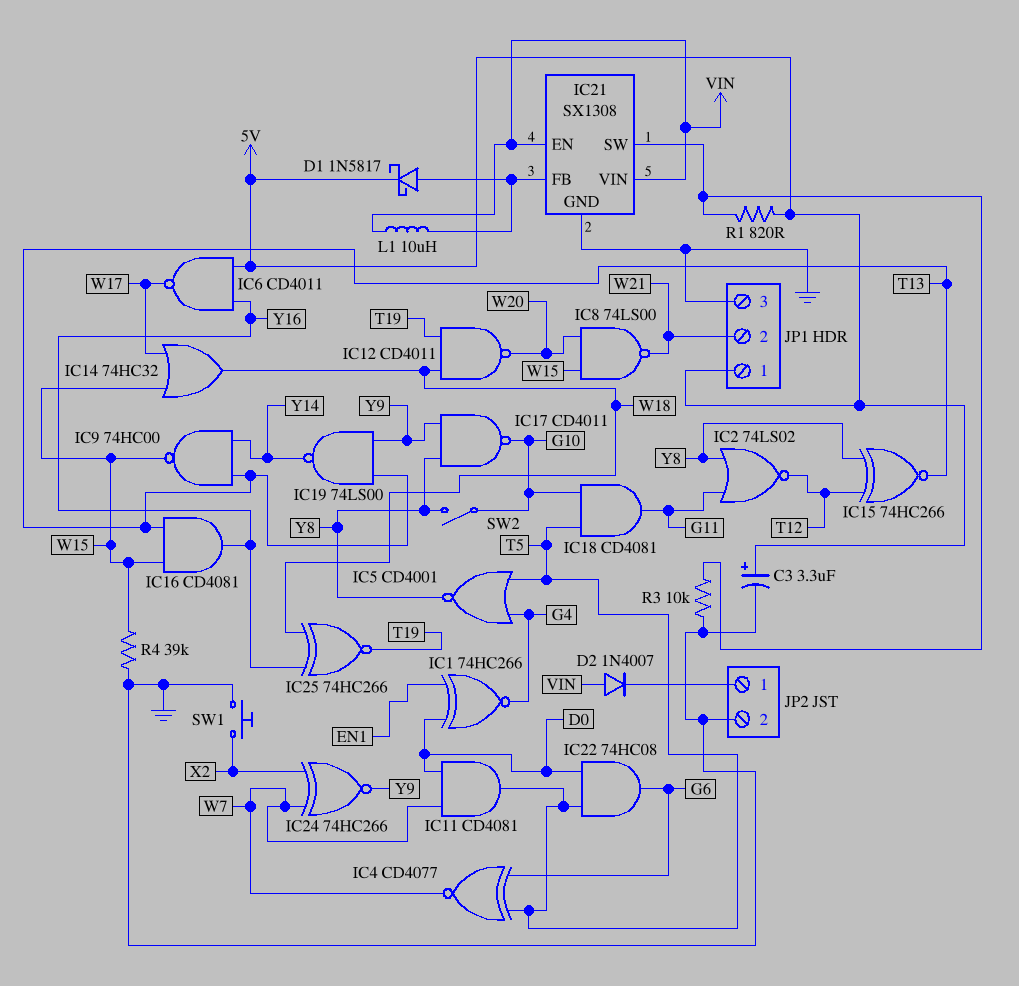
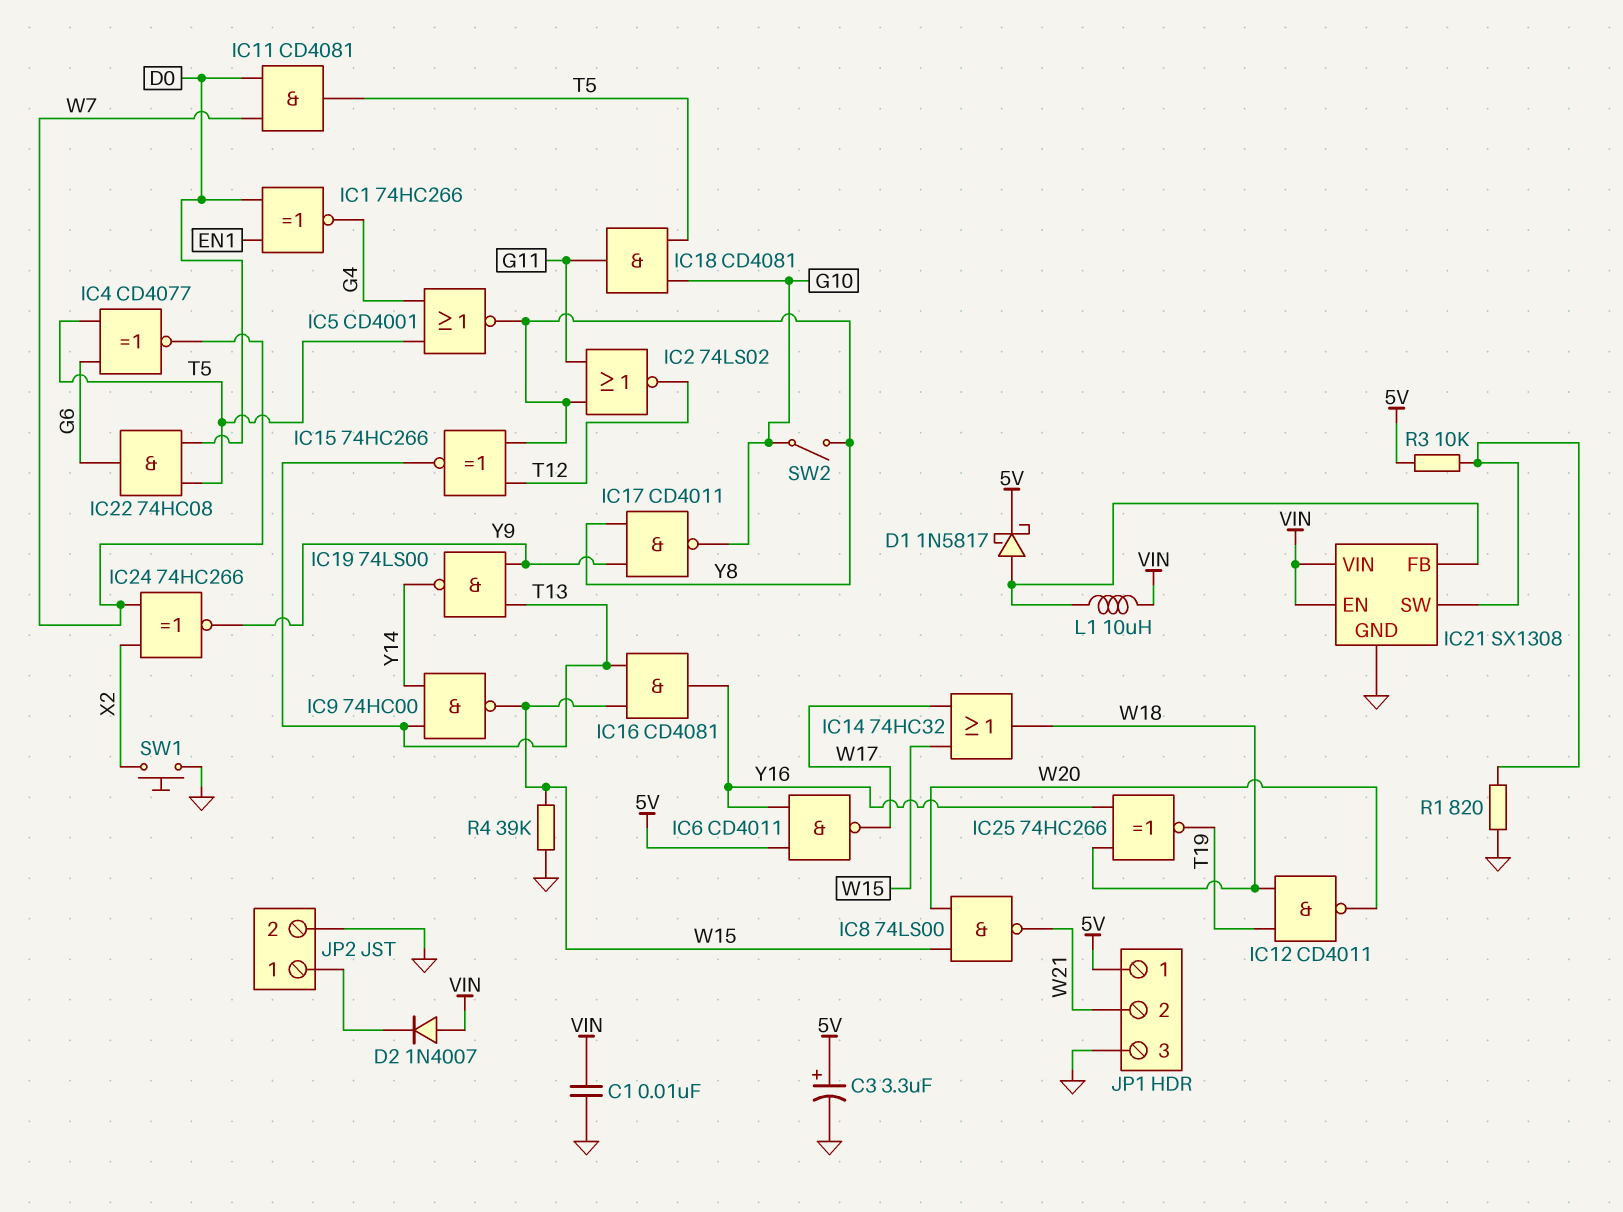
C1: none -> 10nF (GND, VIN)
R1: 820 (5V, IC21/SW) -> 820 (GND, IC21/SW)
R3: 10k (GND, IC21/SW) -> 10k (5V, IC21/SW)

